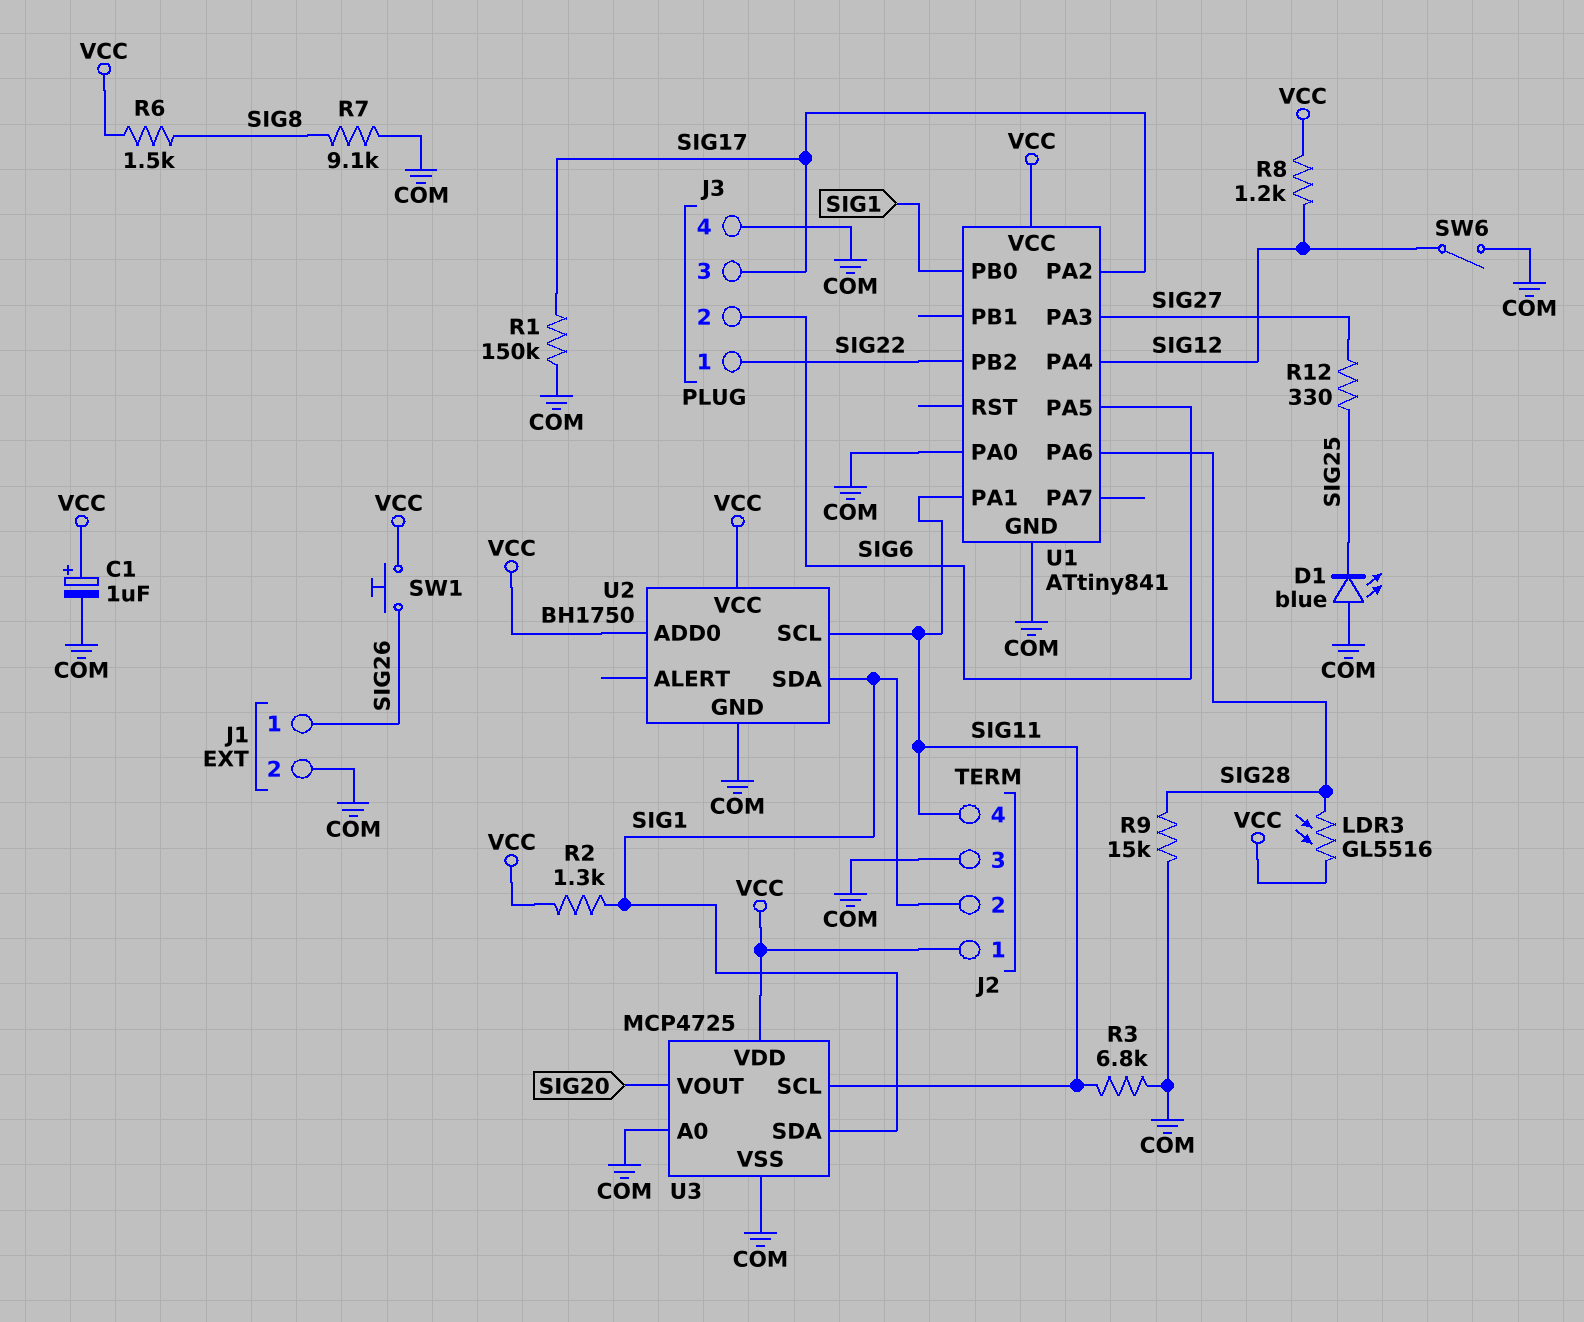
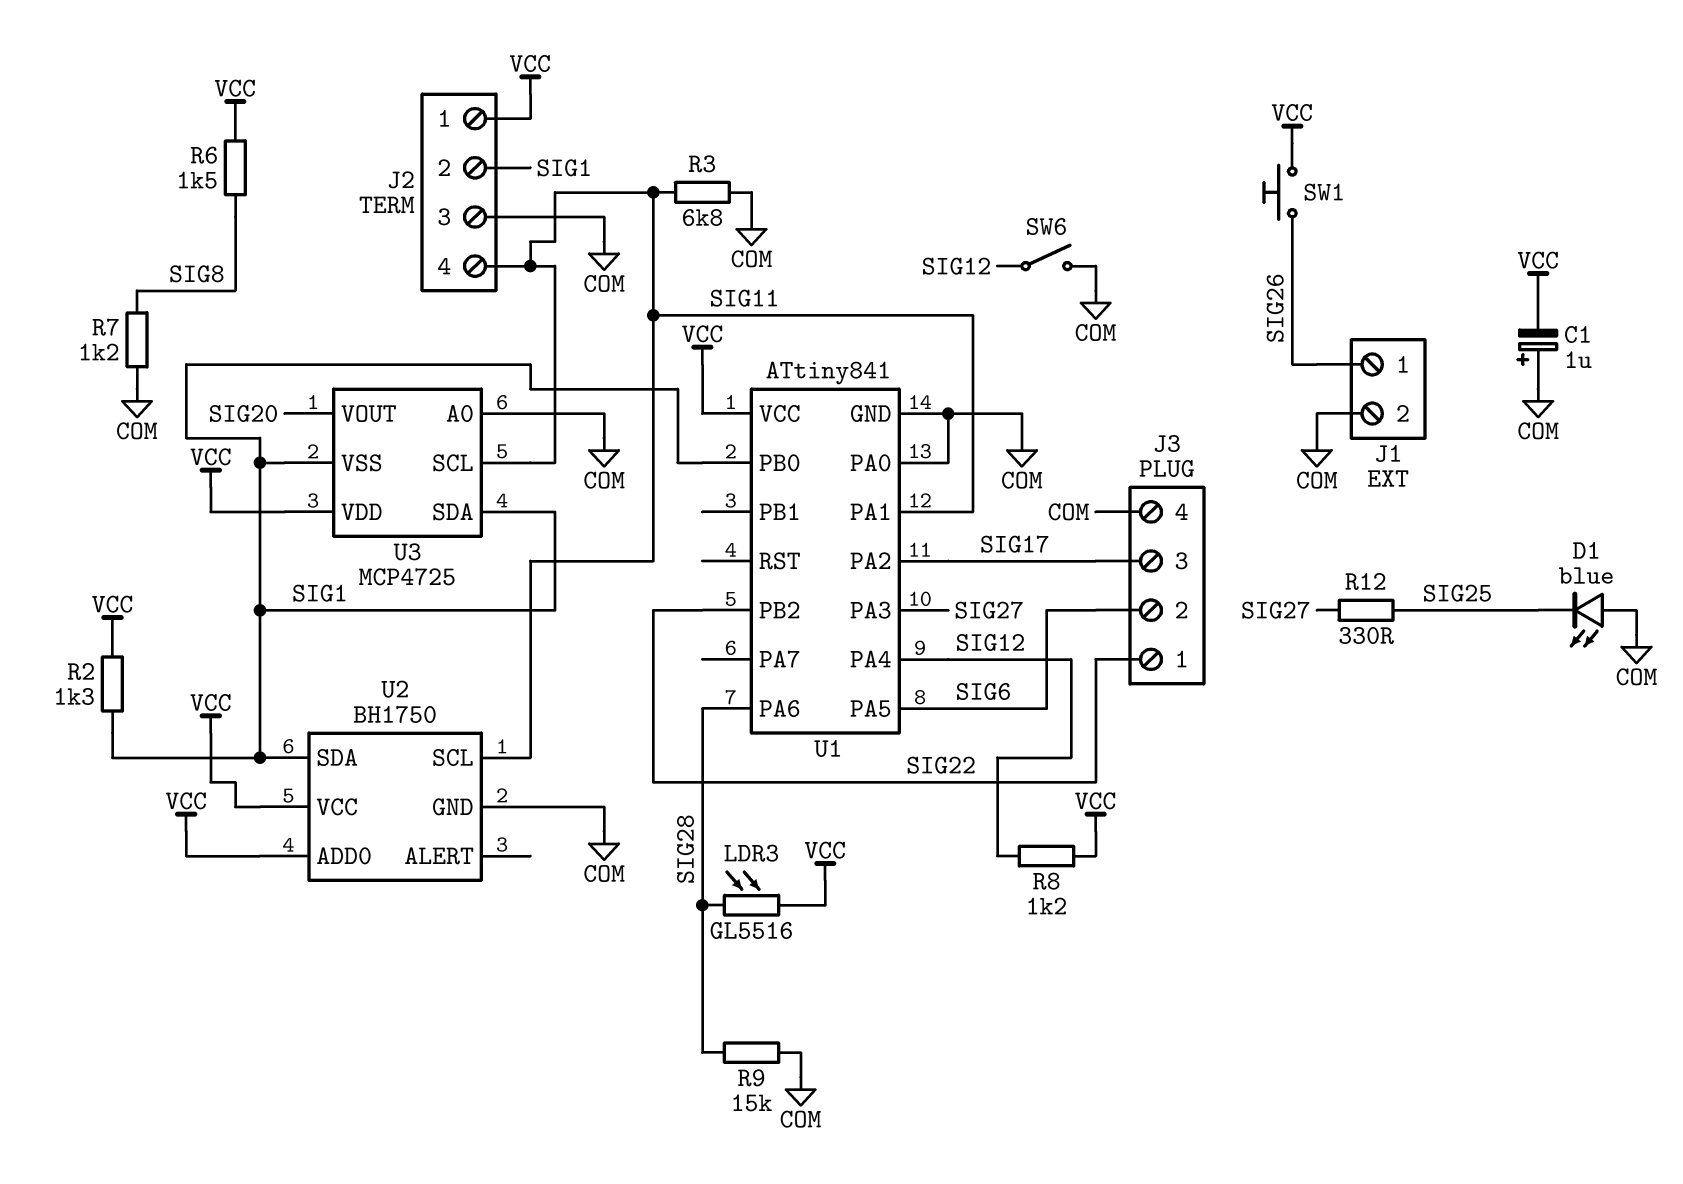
C1: 1uF (plus VCC, minus COM) -> 1uF (plus COM, minus VCC)
R1: 150k (COM, SIG17) -> none
R7: 9.1k (COM, SIG8) -> 1.2k (COM, SIG8)
U3 pin VSS: COM -> SIG1

